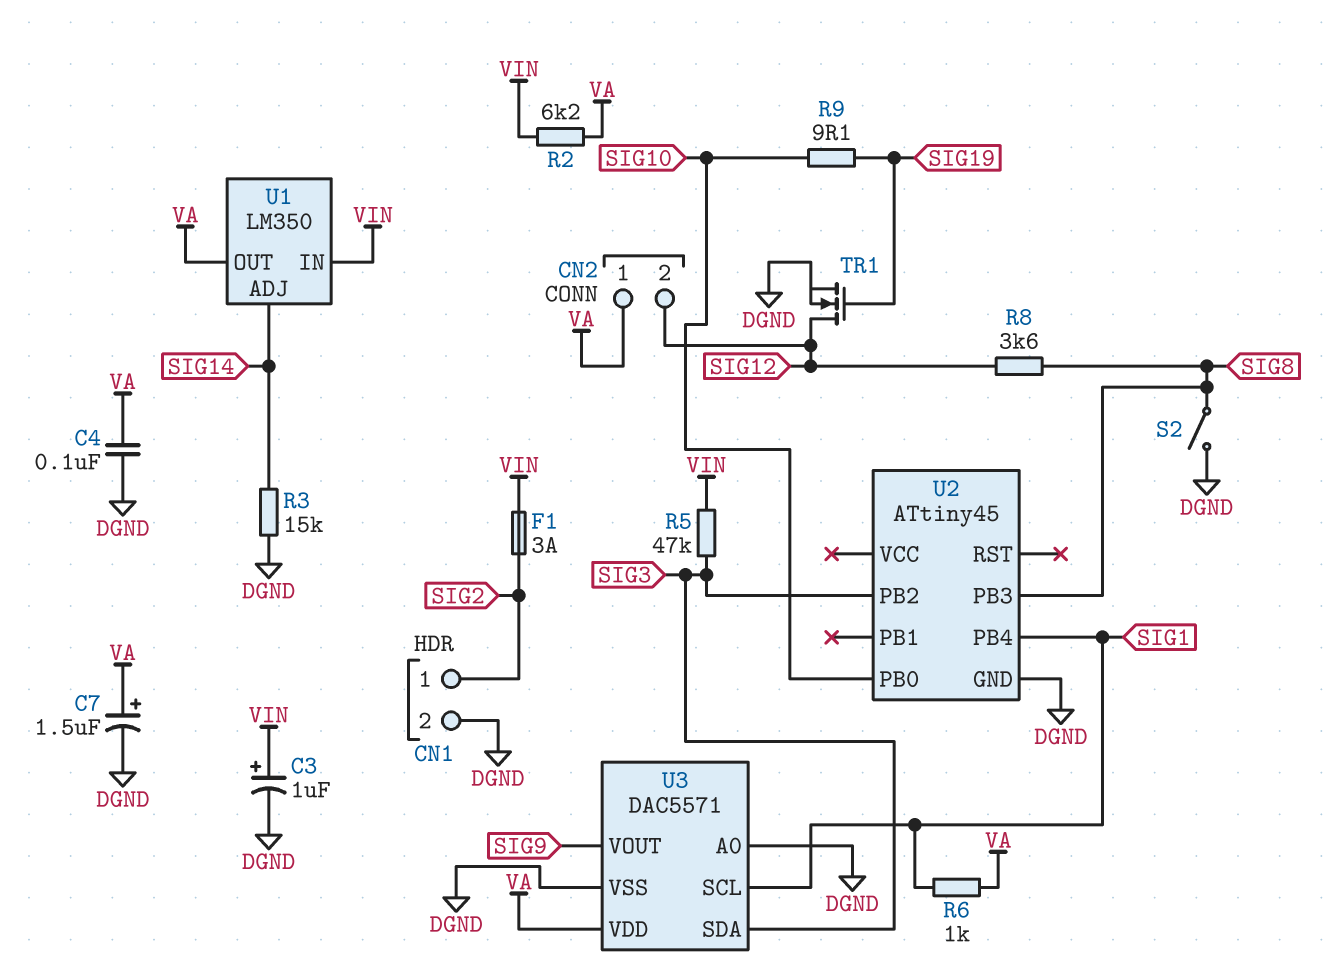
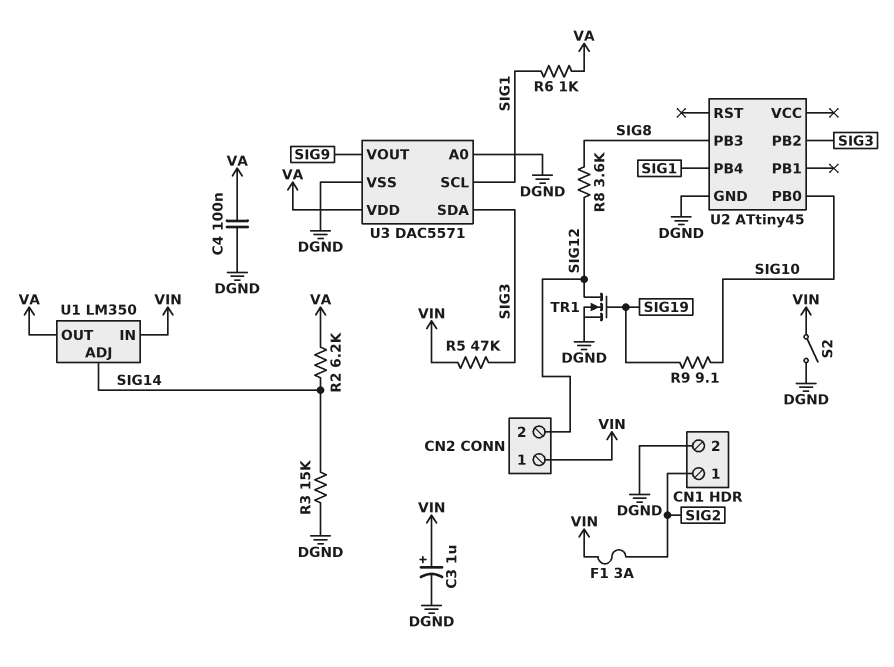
C7: 1.5uF (plus VA, minus DGND) -> none
CN2 pin 1: VA -> VIN
R2: 6.2k (VA, VIN) -> 6.2k (SIG14, VA)
S2: switch (DGND, SIG8) -> switch (DGND, VIN)

